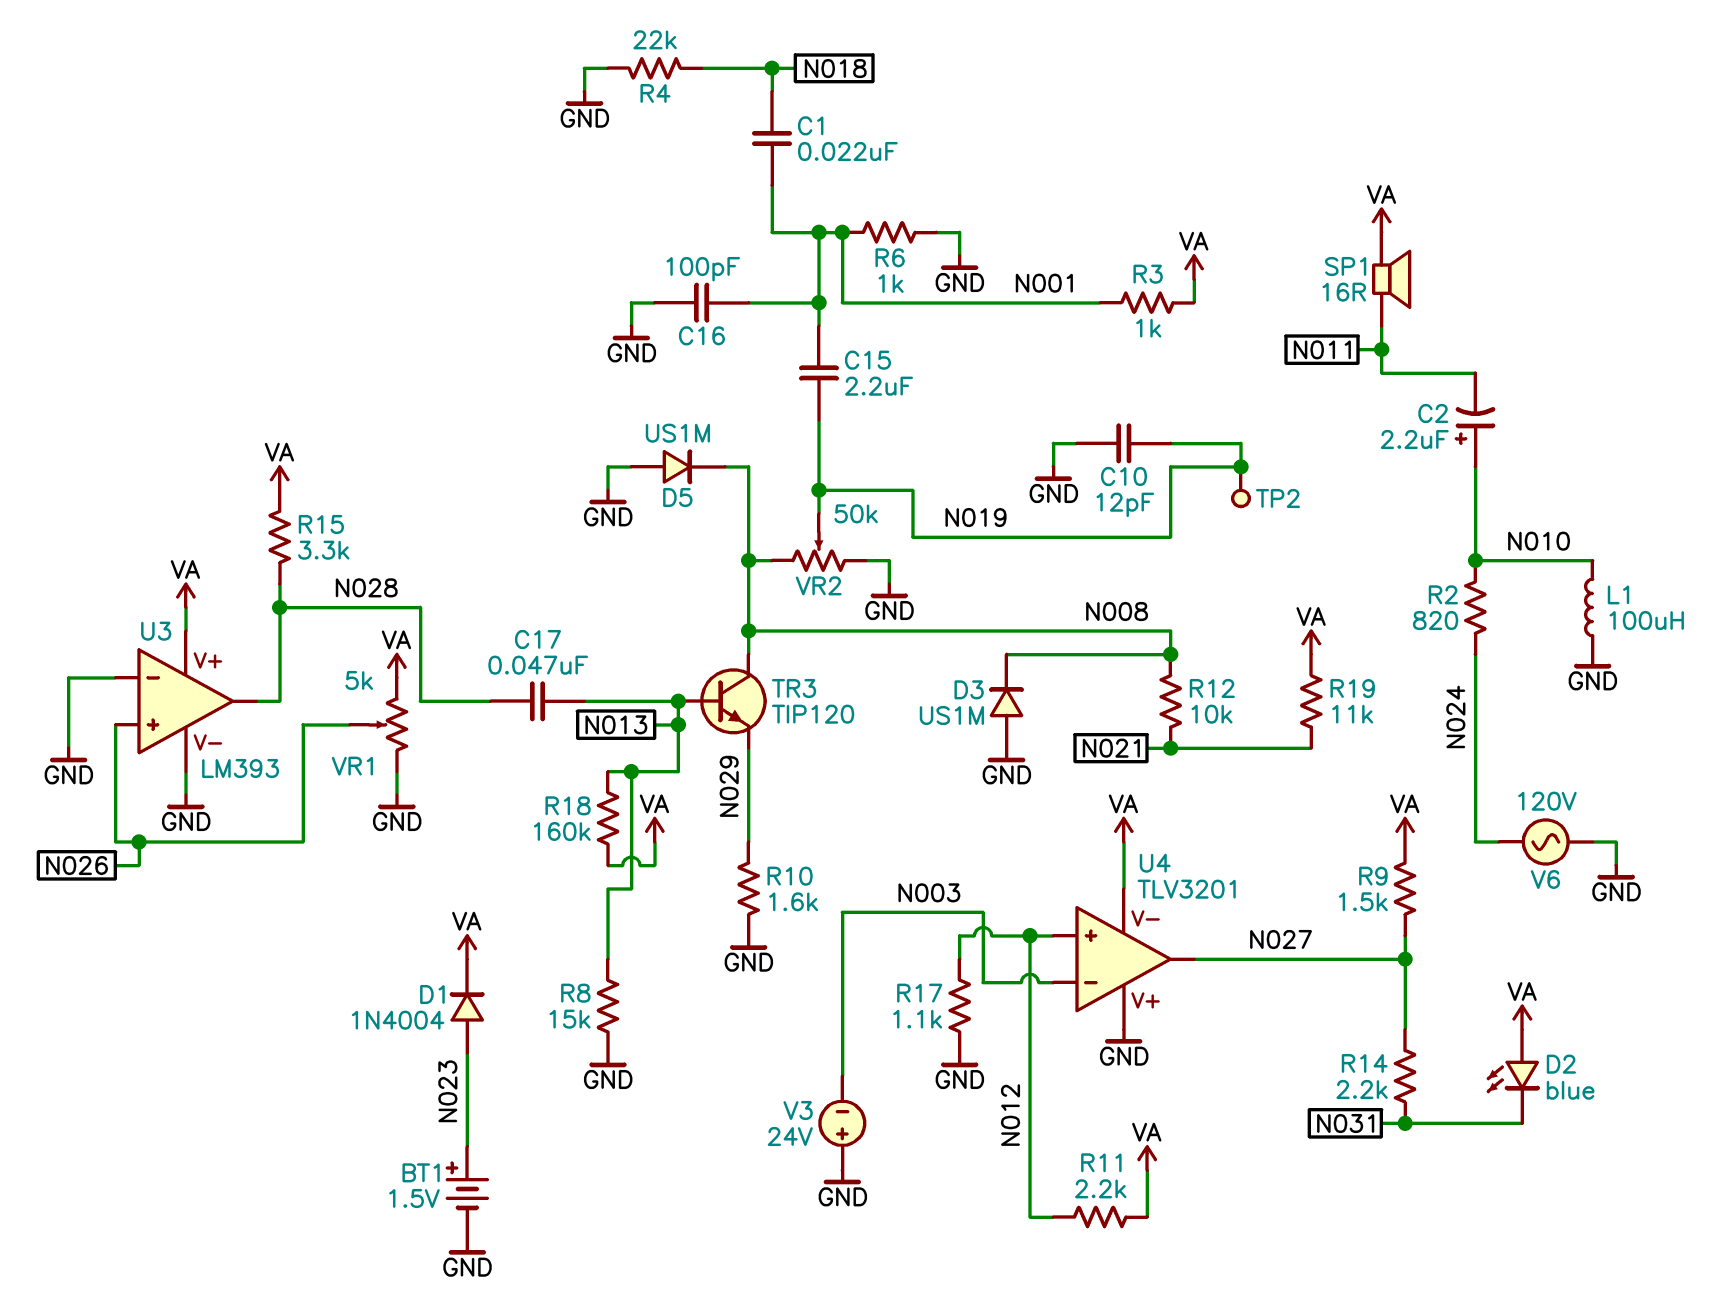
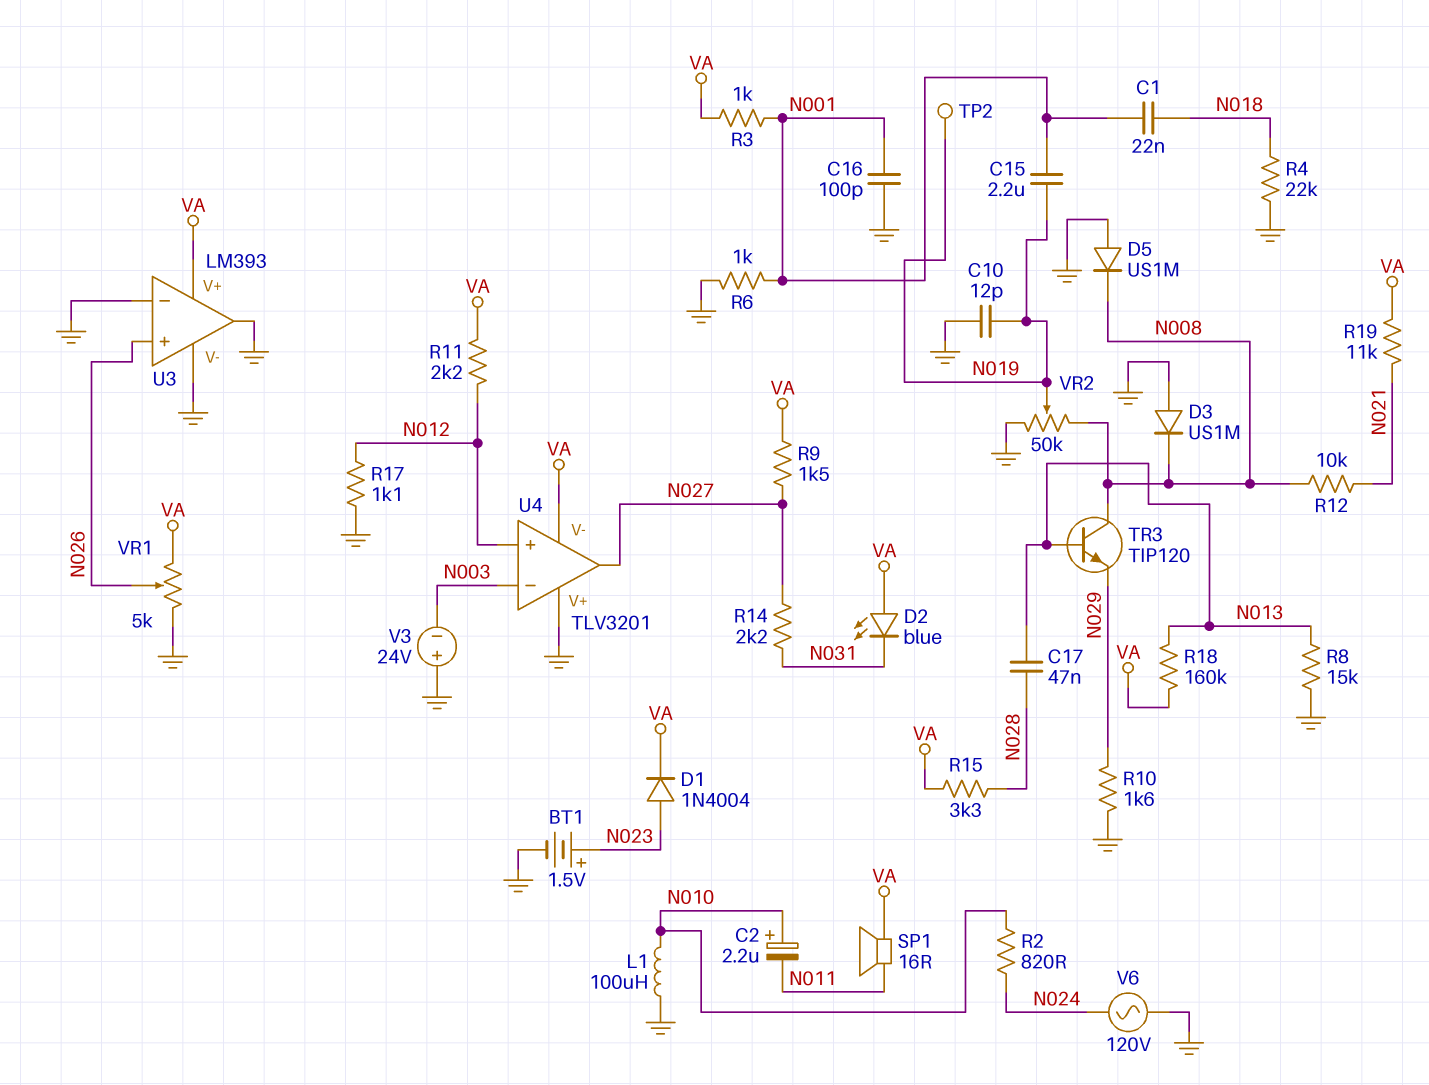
U3 pin out: N028 -> GND

